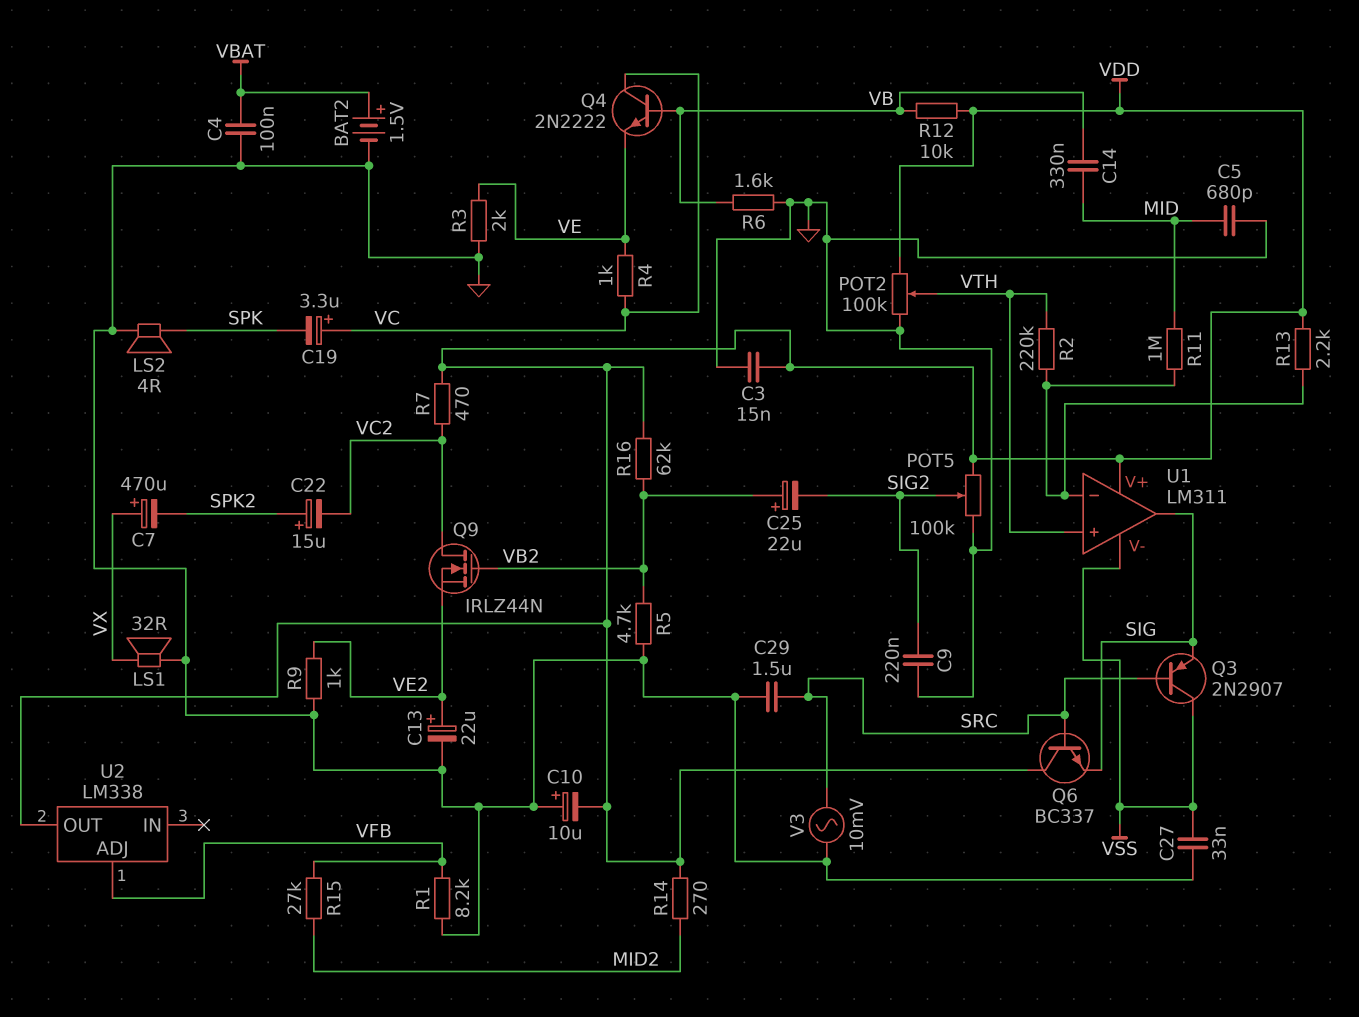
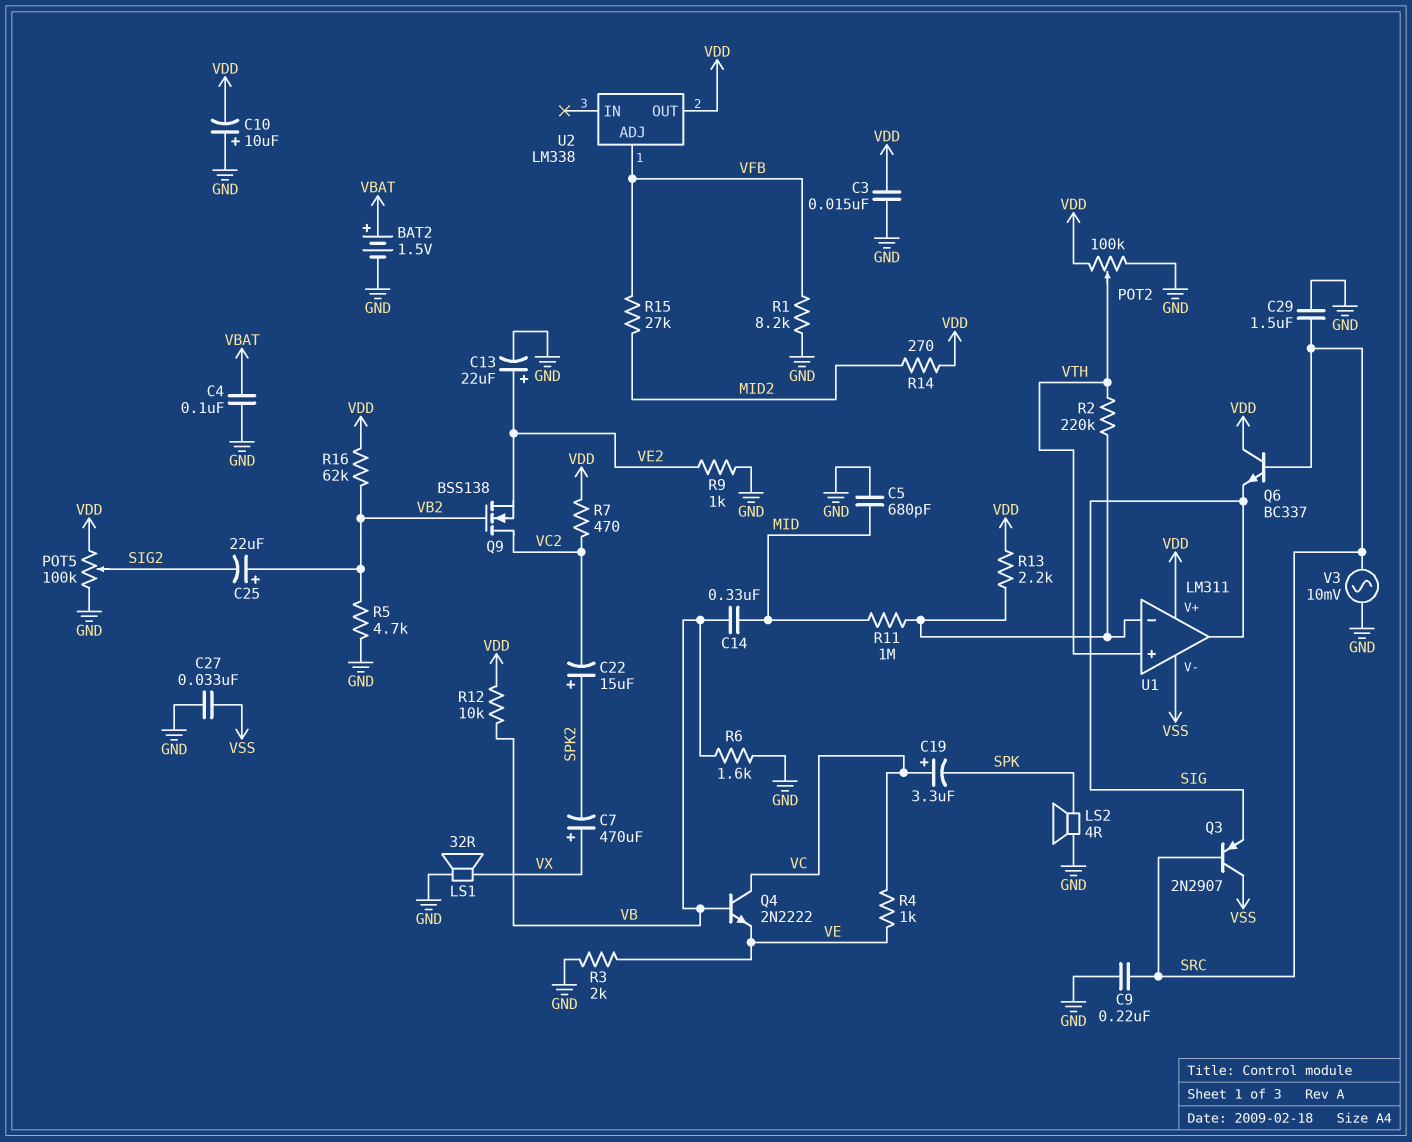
C9: 220nF (GND, SIG2) -> 220nF (GND, SRC)
Q9: NMOS IRLZ44N (G VB2, D VC2, S VE2) -> NMOS BSS138 (G VB2, D VC2, S VE2)

